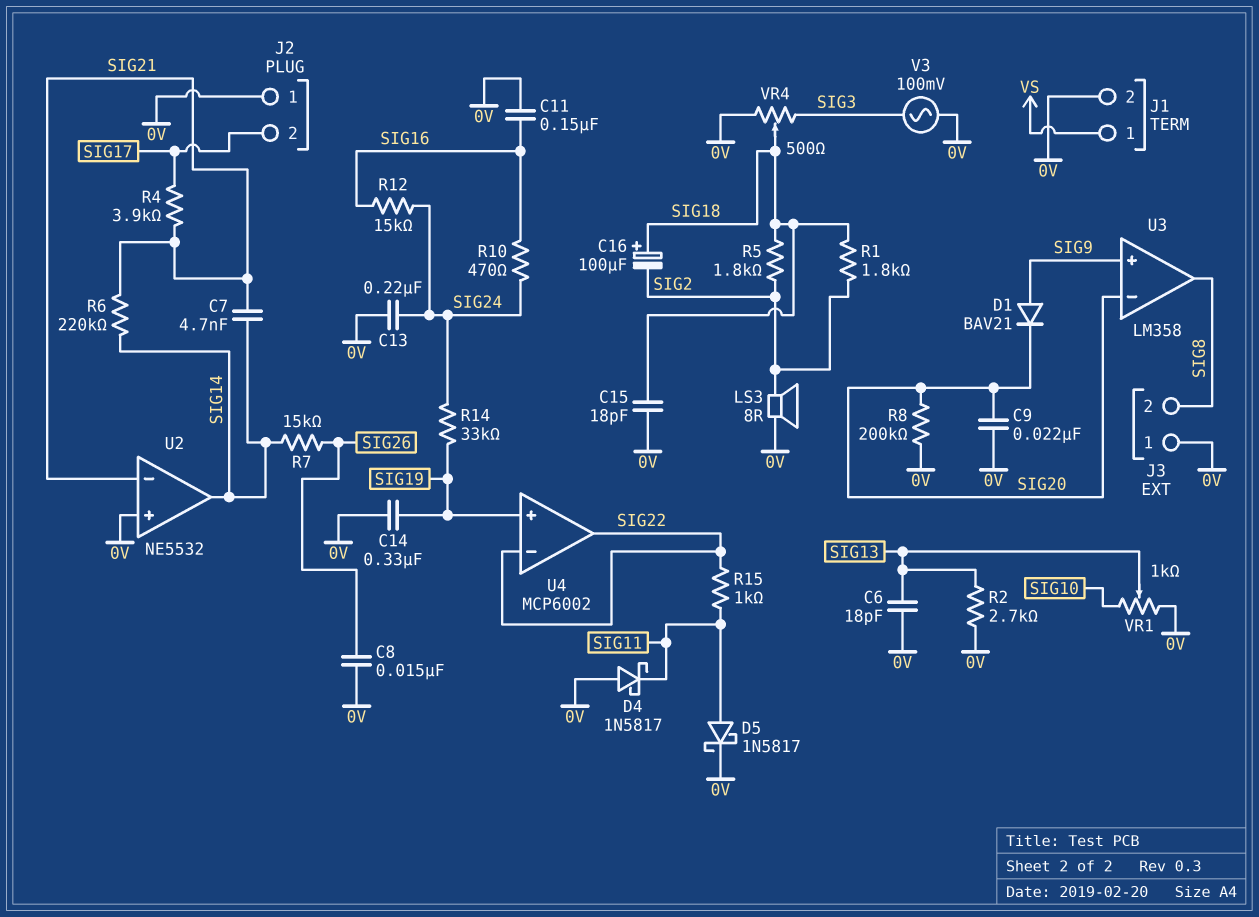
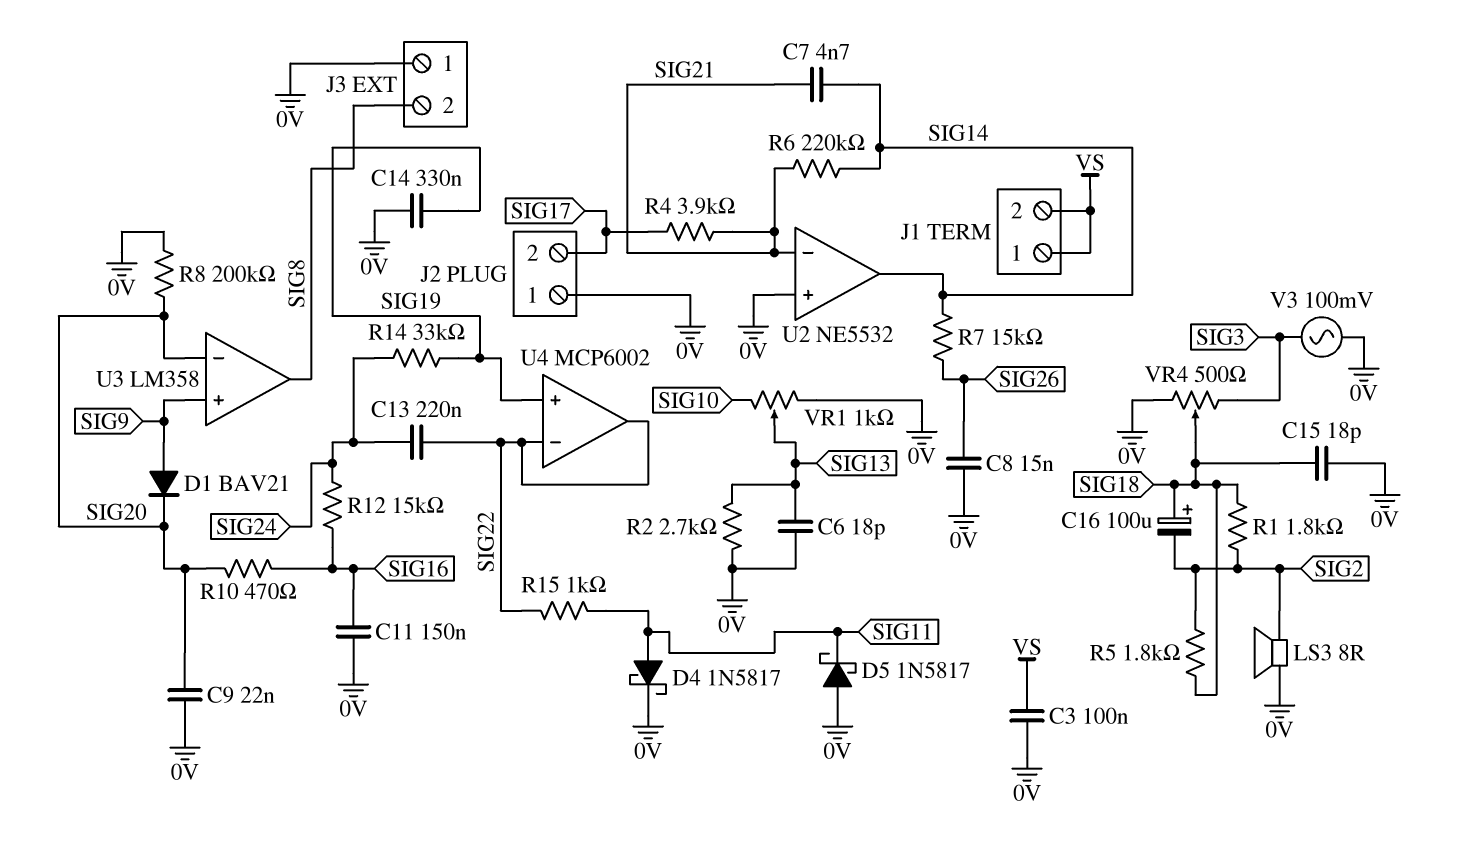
C3: none -> 100nF (0V, VS)
C13: 220nF (0V, SIG24) -> 220nF (SIG22, SIG24)
D4: schottky 1N5817 (A 0V, K SIG11) -> schottky 1N5817 (A SIG11, K 0V)
D5: schottky 1N5817 (A SIG11, K 0V) -> schottky 1N5817 (A 0V, K SIG11)
J1 pin 2: 0V -> VS
R10: 470 (SIG16, SIG24) -> 470 (SIG16, SIG20)

